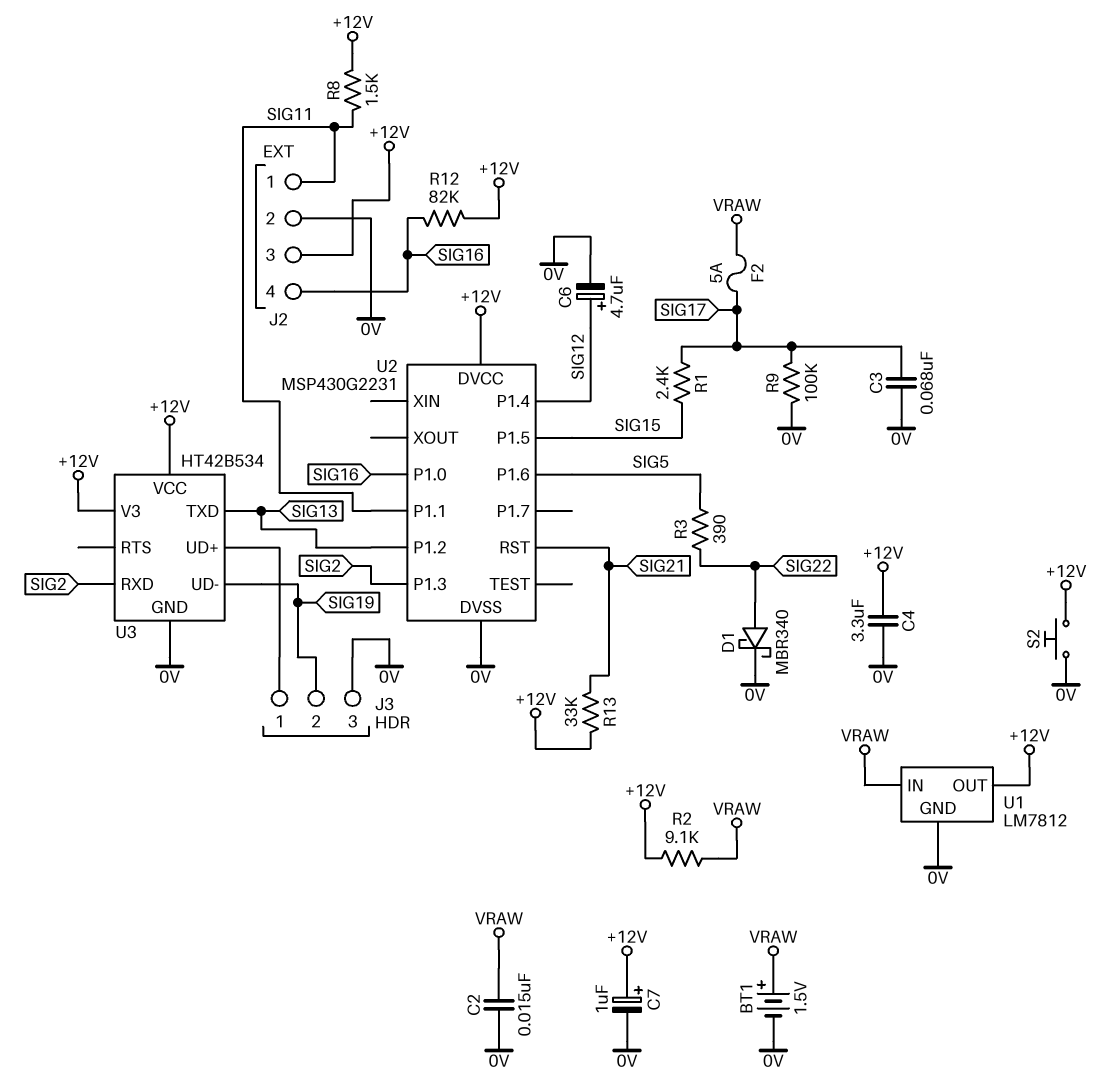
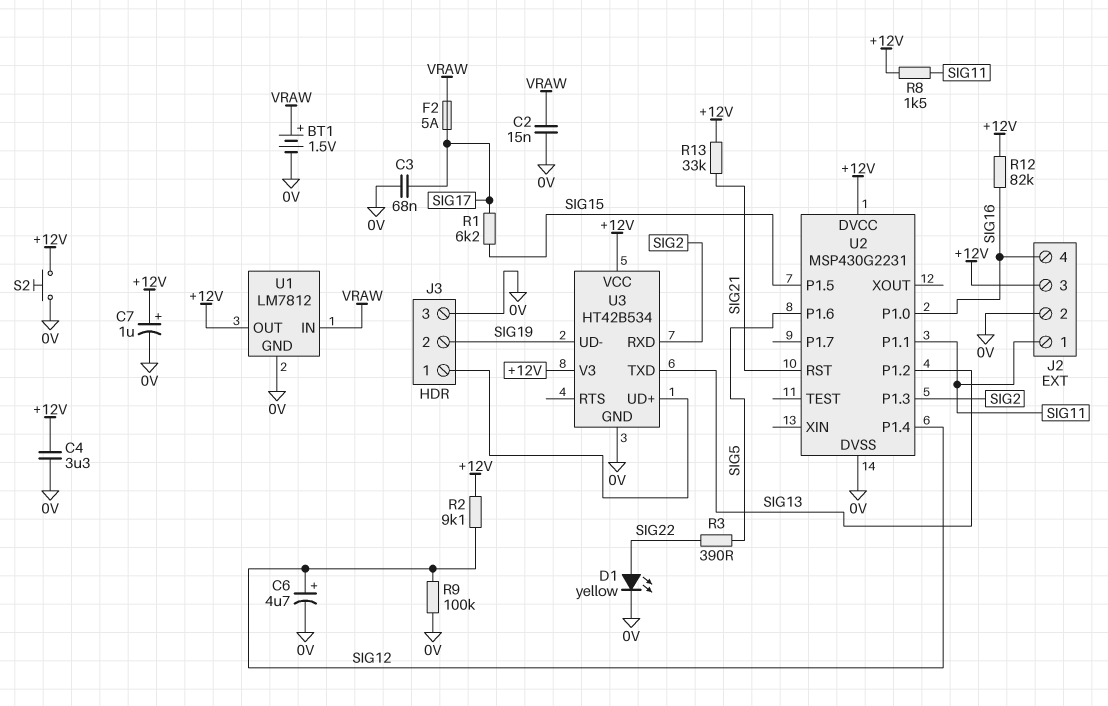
D1: schottky MBR340 (A SIG22, K 0V) -> LED yellow (A SIG22, K 0V)
R1: 2.4k (SIG15, SIG17) -> 6.2k (SIG15, SIG17)
R2: 9.1k (+12V, VRAW) -> 9.1k (+12V, SIG12)
R9: 100k (0V, SIG17) -> 100k (0V, SIG12)

